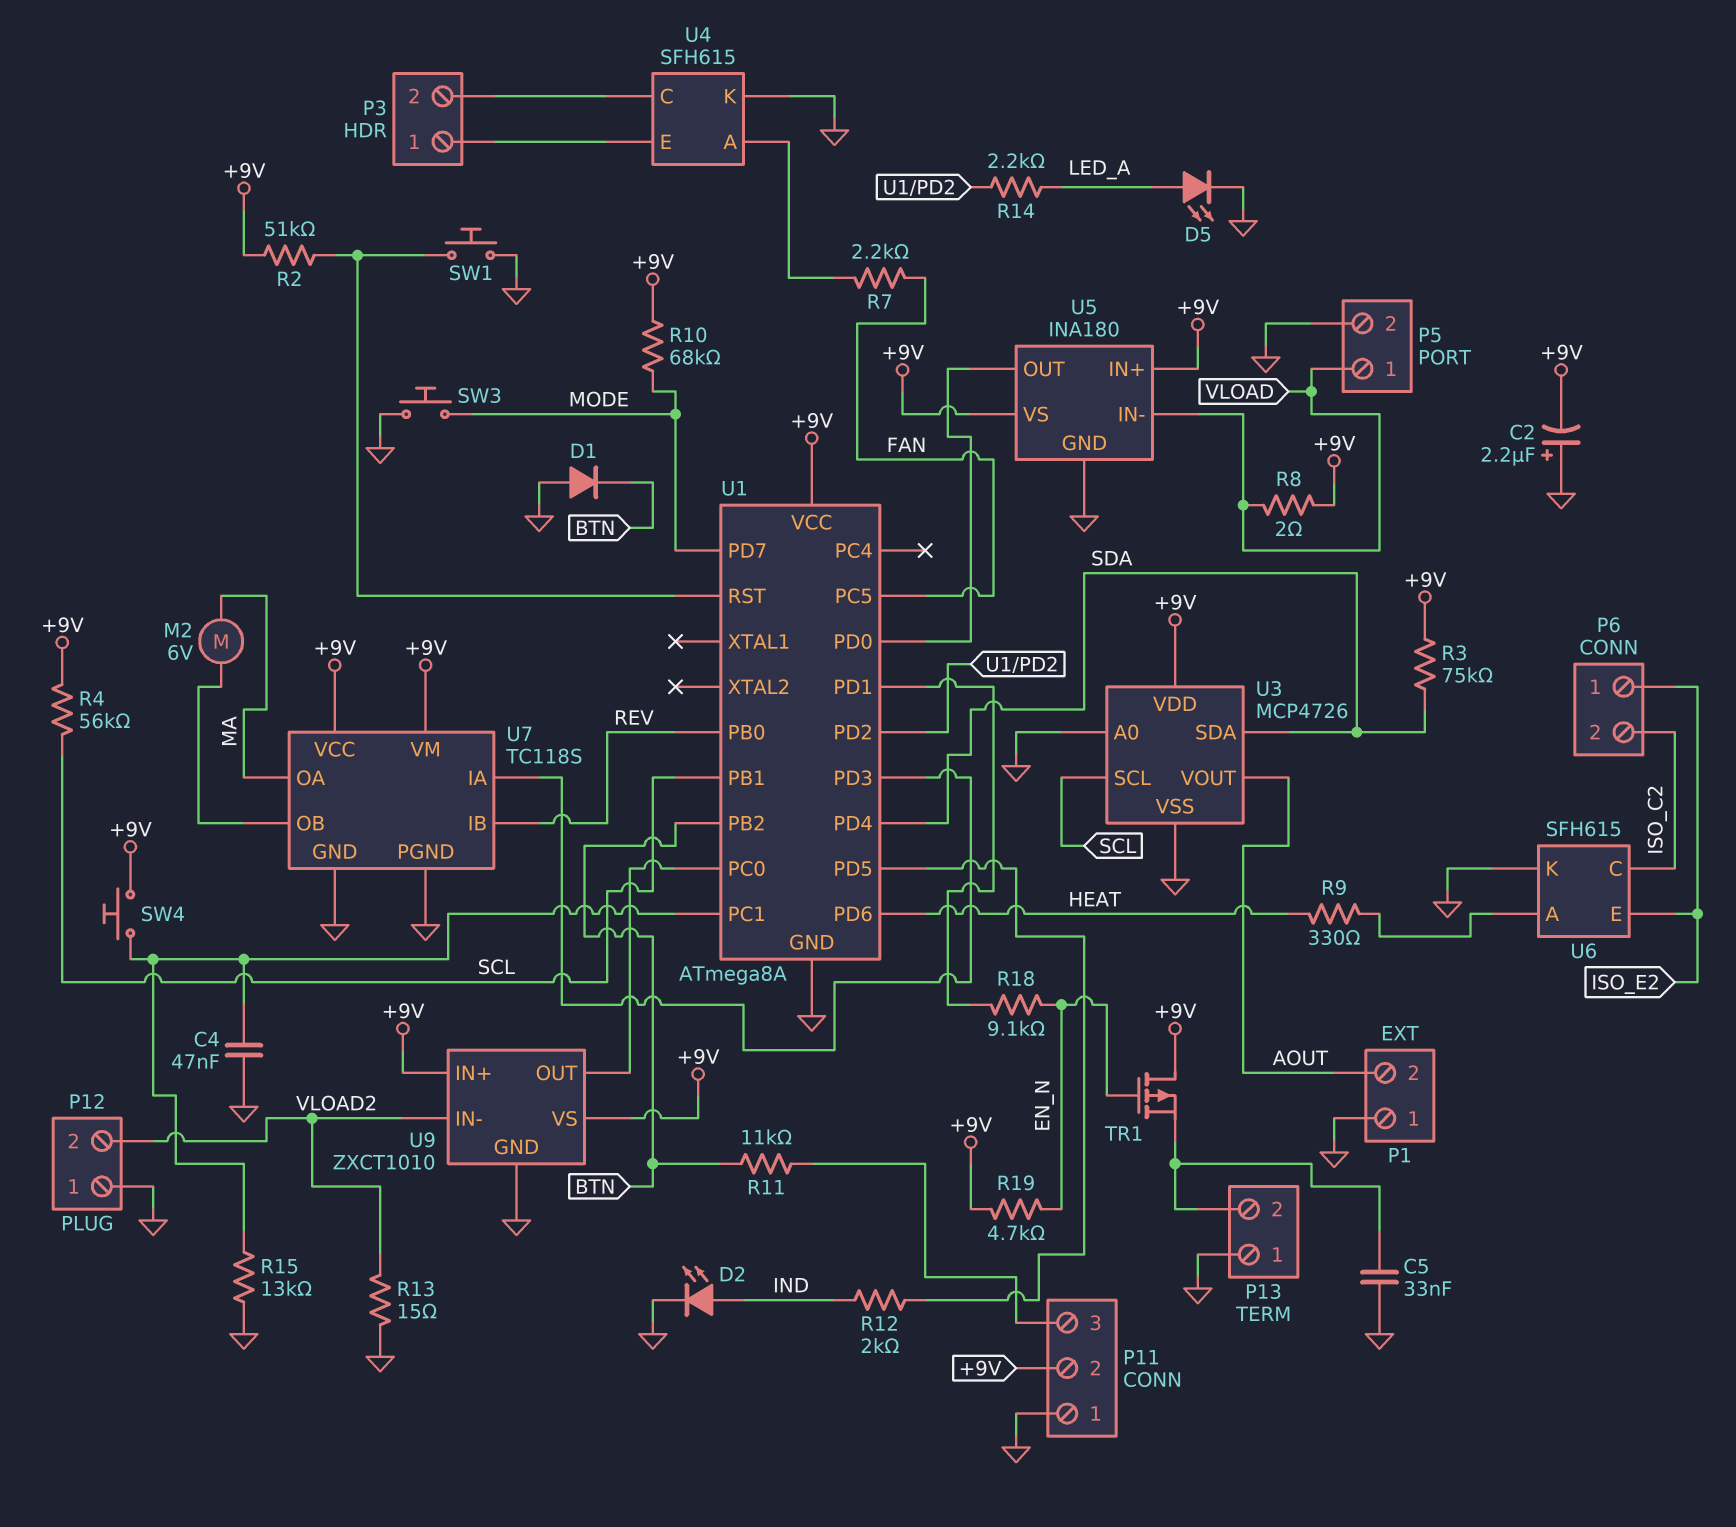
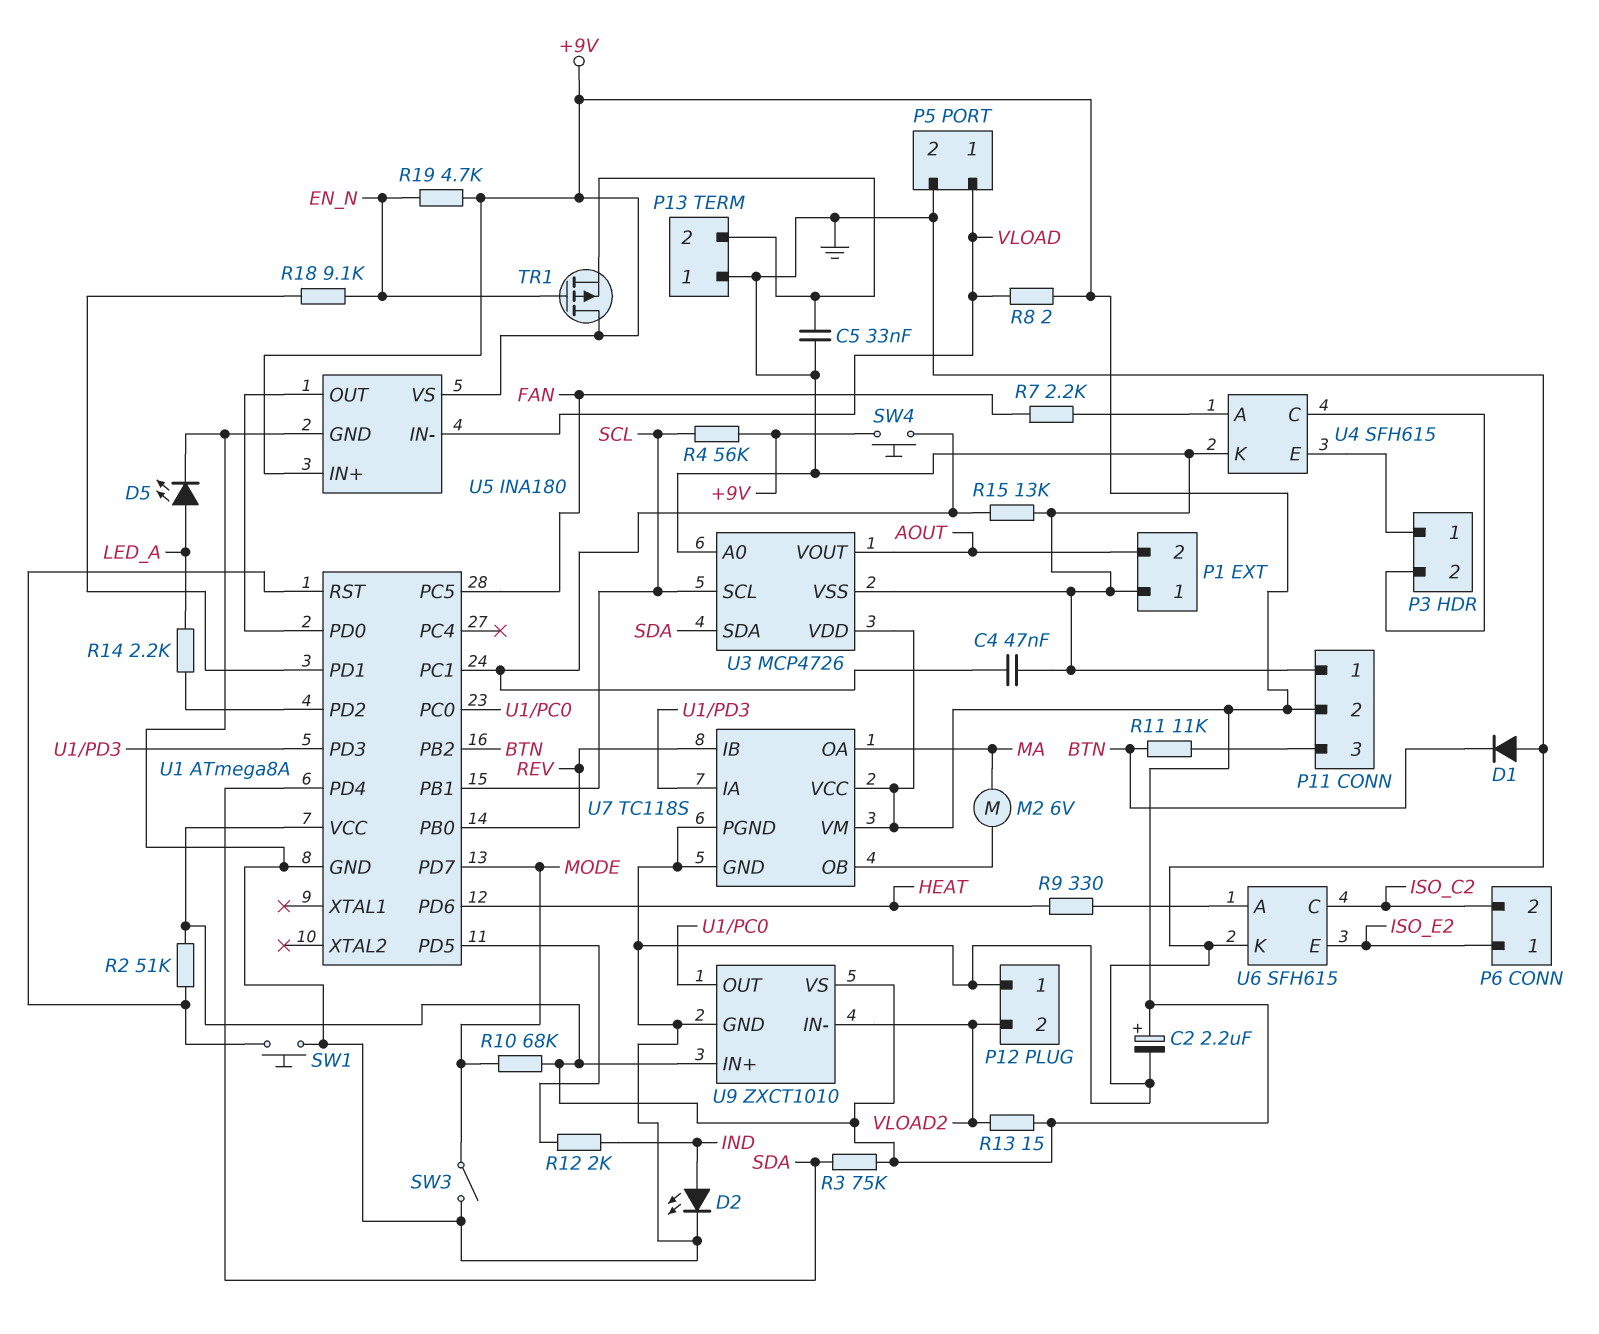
C2: 2.2uF (plus GND, minus +9V) -> 2.2uF (plus +9V, minus GND)
R13: 15 (GND, VLOAD2) -> 15 (+9V, VLOAD2)
SW3: button (GND, MODE) -> switch (GND, MODE)

